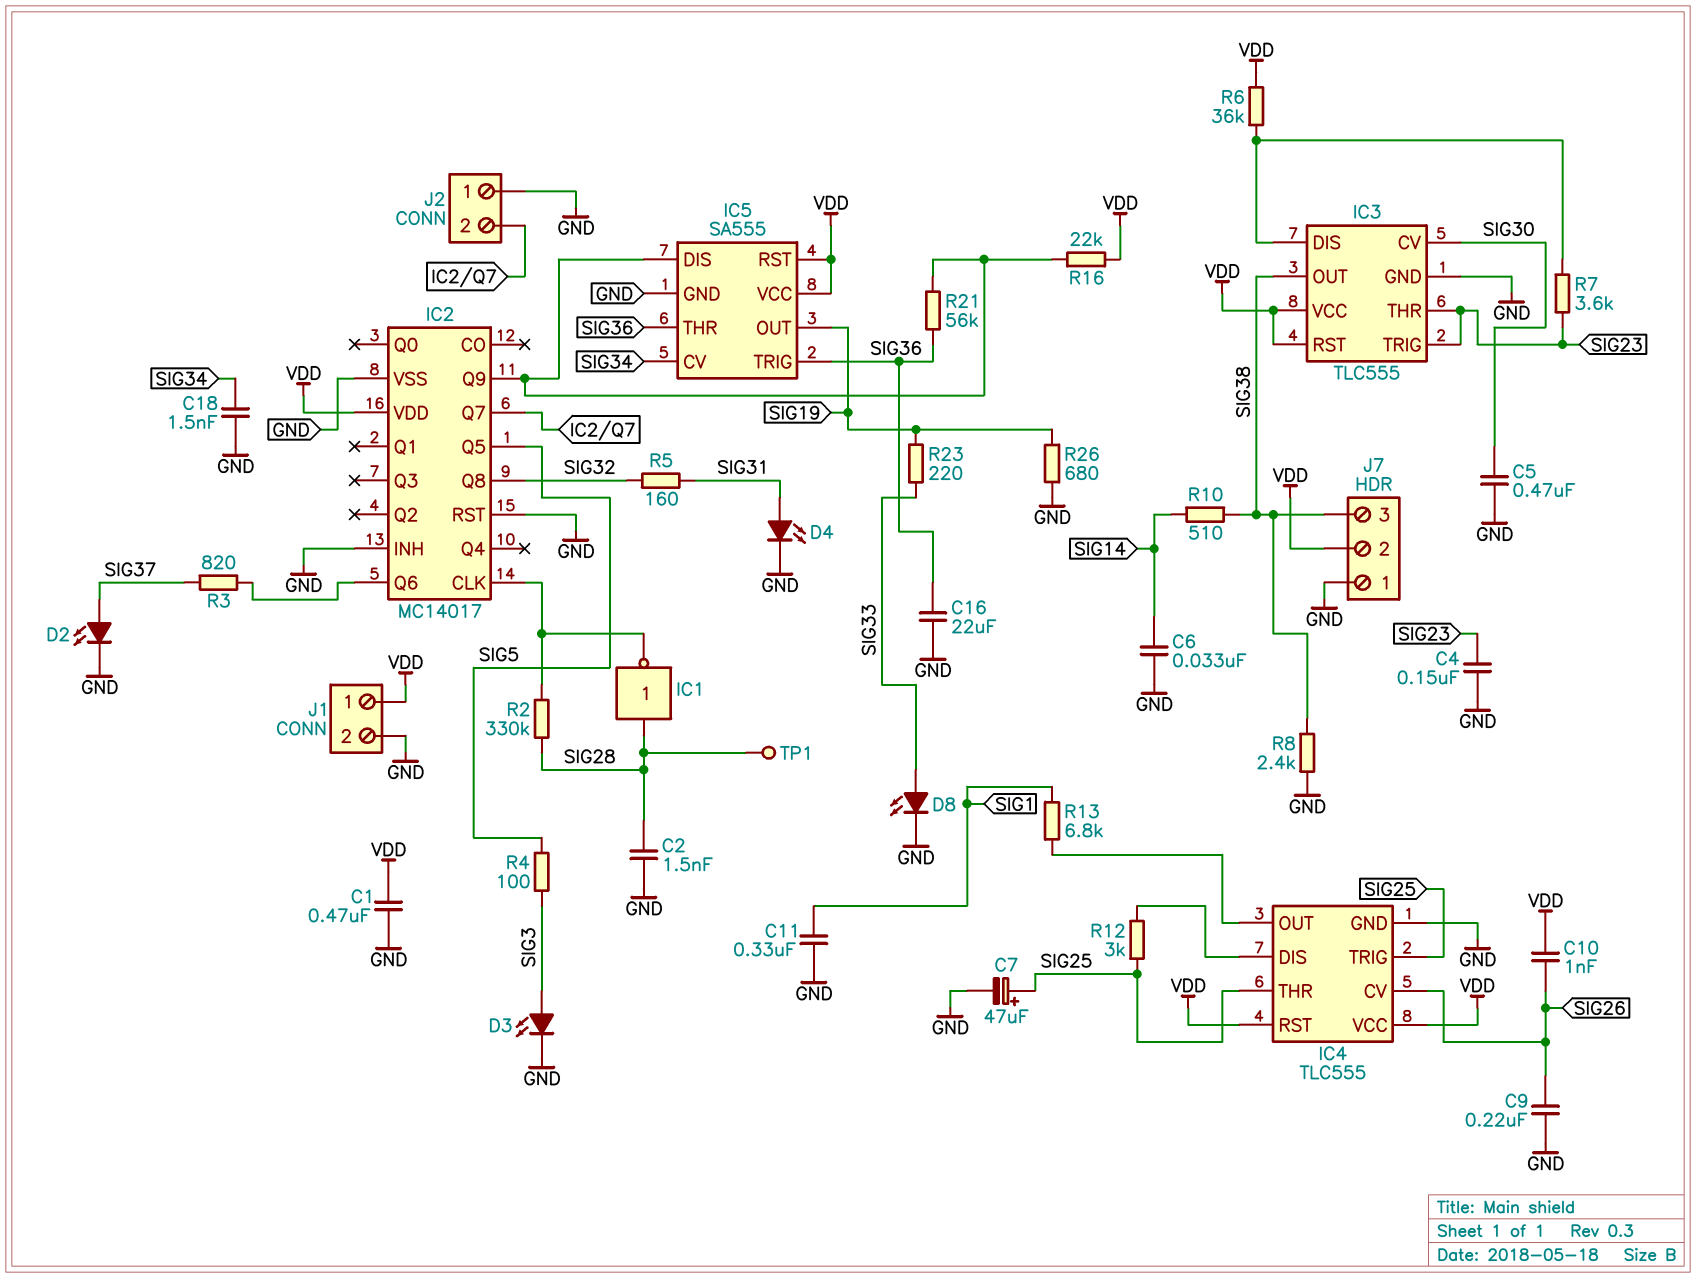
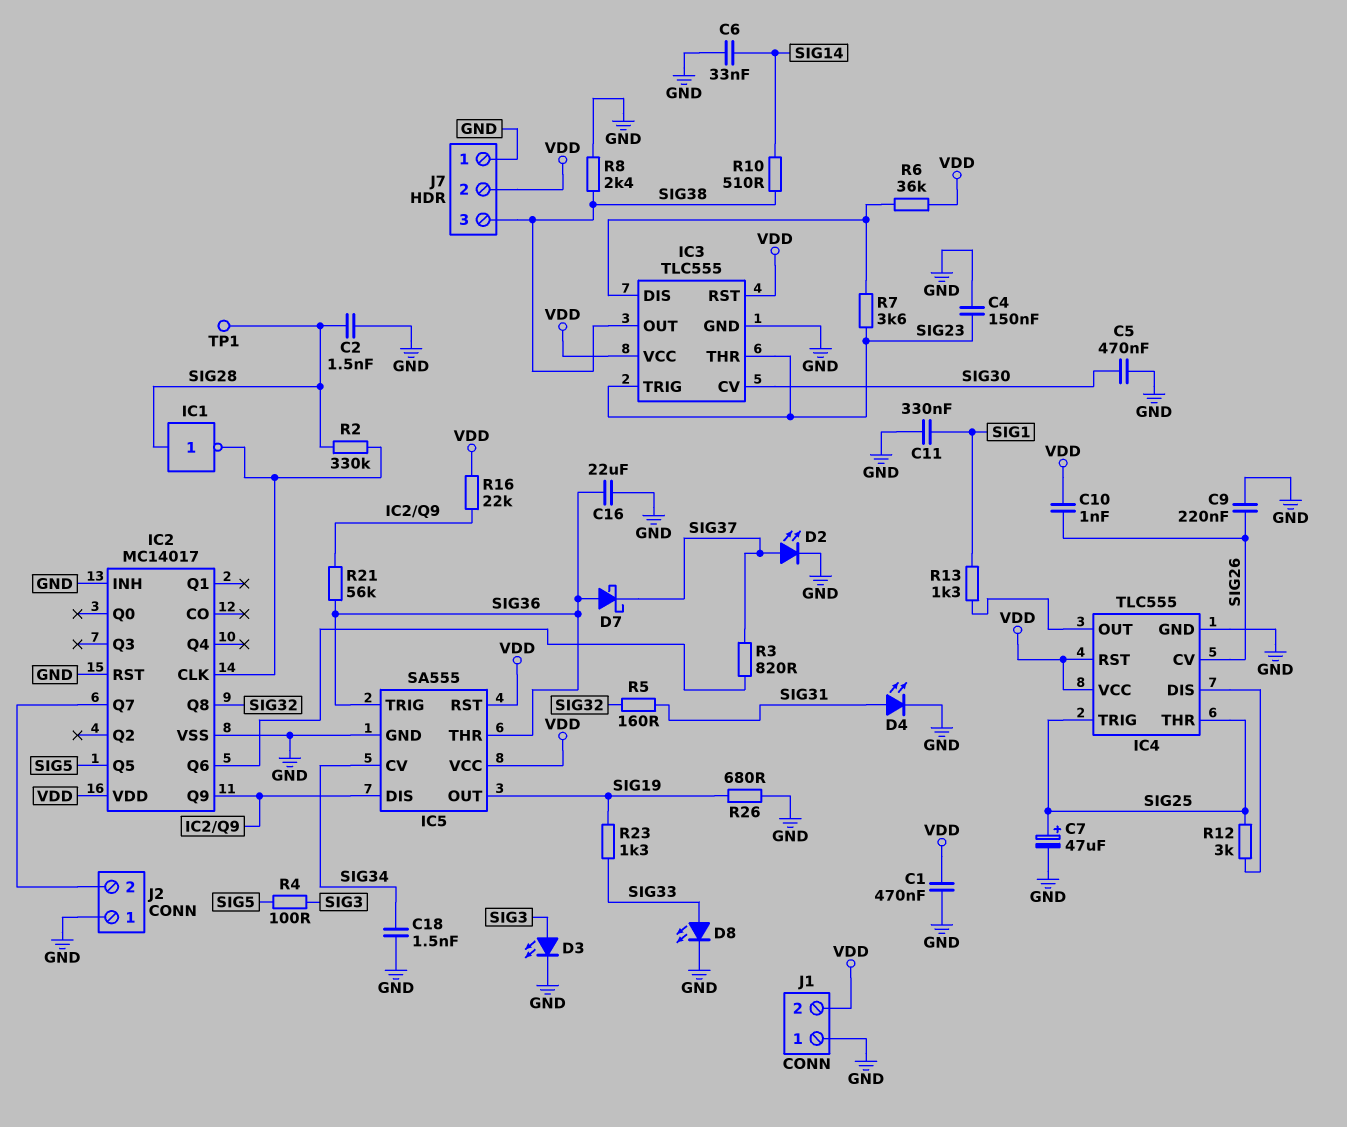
D7: none -> schottky (A SIG36, K SIG37)
J1 pin 1: VDD -> GND
J1 pin 2: GND -> VDD
R13: 6.8k (IC4/OUT, SIG1) -> 1.3k (IC4/OUT, SIG1)
R23: 220 (SIG19, SIG33) -> 1.3k (SIG19, SIG33)

